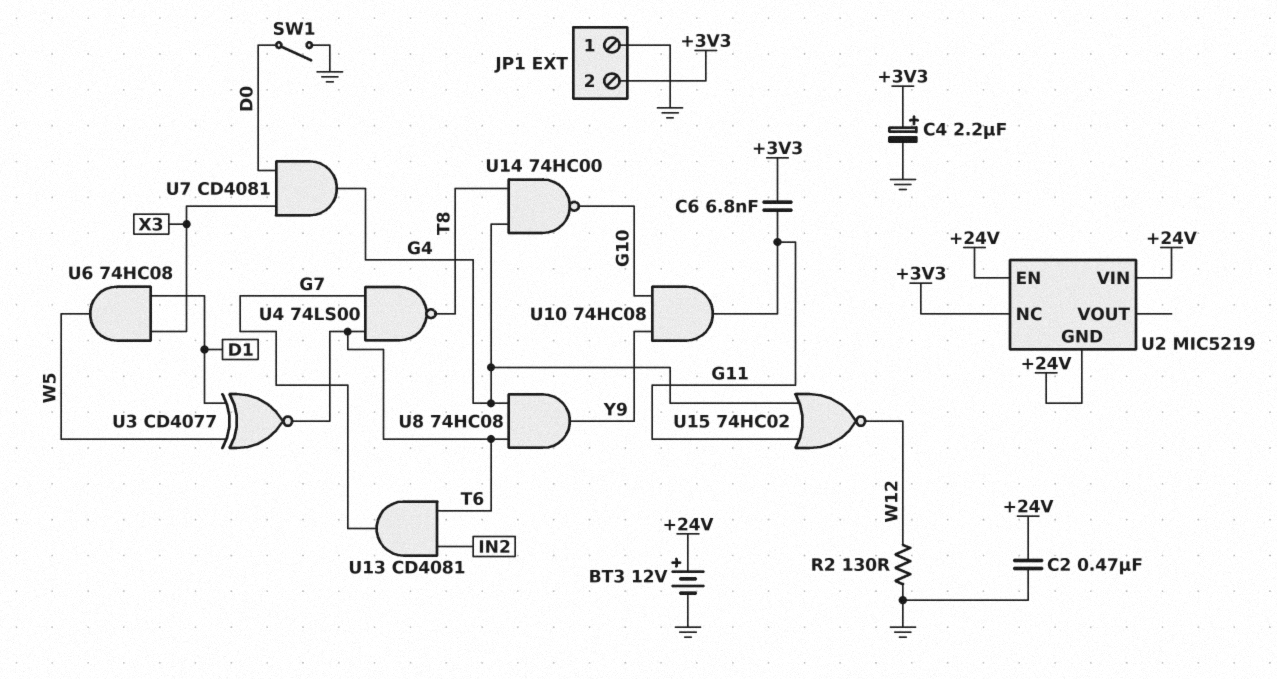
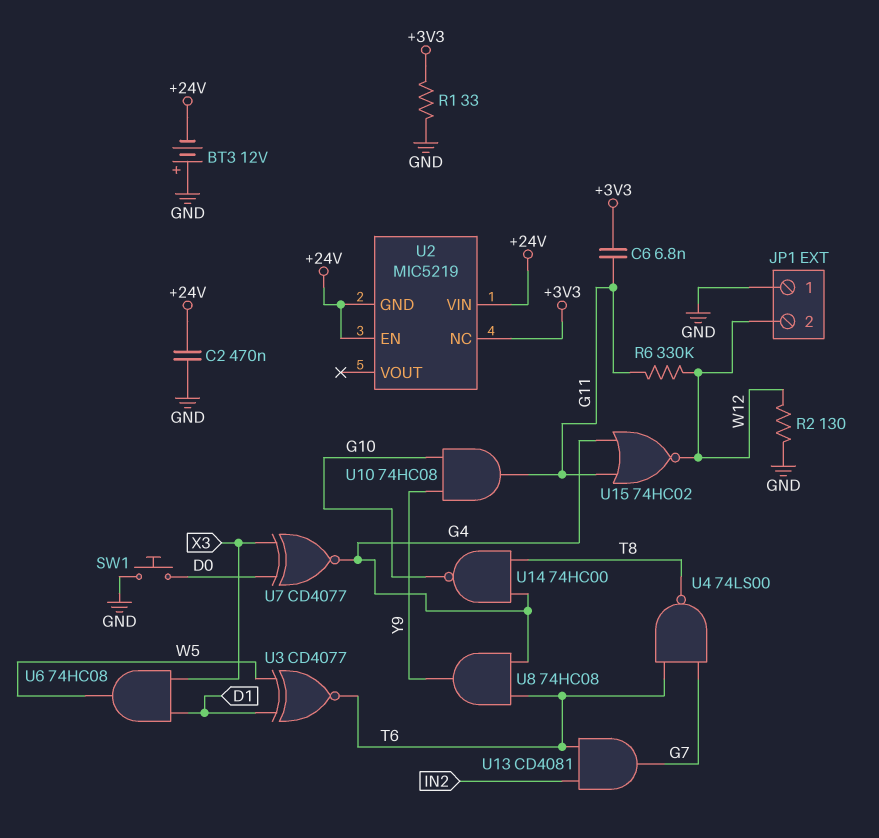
BT3: 12V (plus +24V, minus GND) -> 12V (plus GND, minus +24V)
C4: 2.2uF (plus +3V3, minus GND) -> none
JP1 pin 2: +3V3 -> W12
R1: none -> 33 (+3V3, GND)
R6: none -> 330k (G11, W12)
SW1: switch (D0, GND) -> button (D0, GND)
U7: AND CD4081 (in D0, in X3, out G4) -> XNOR CD4077 (in D0, in X3, out G4)

